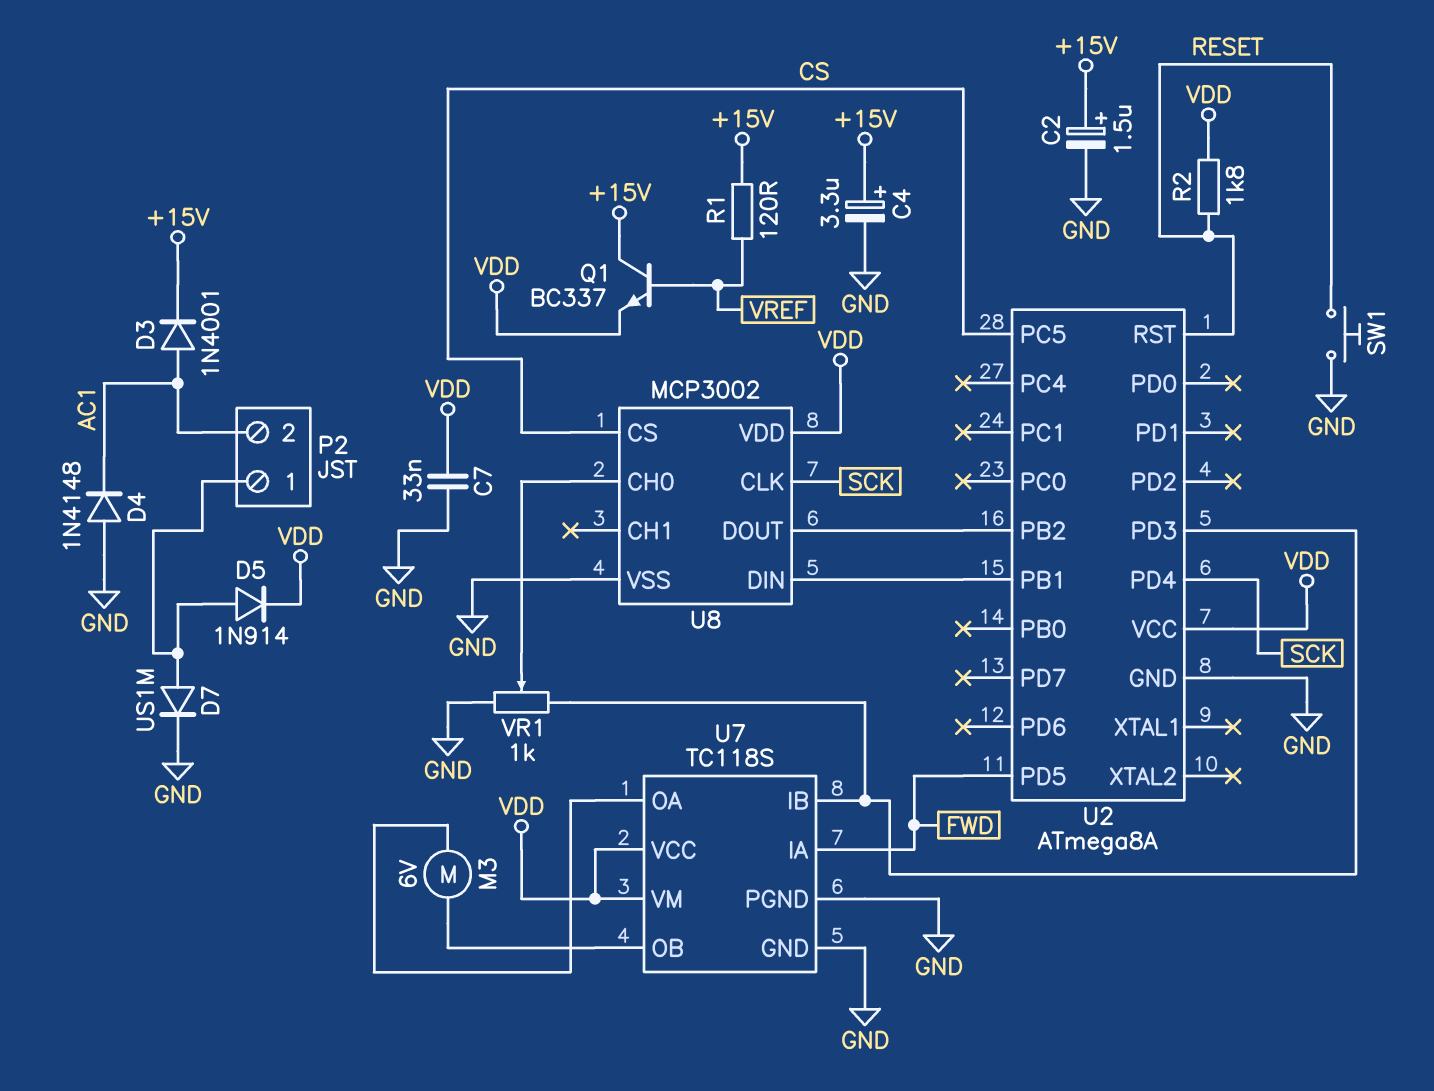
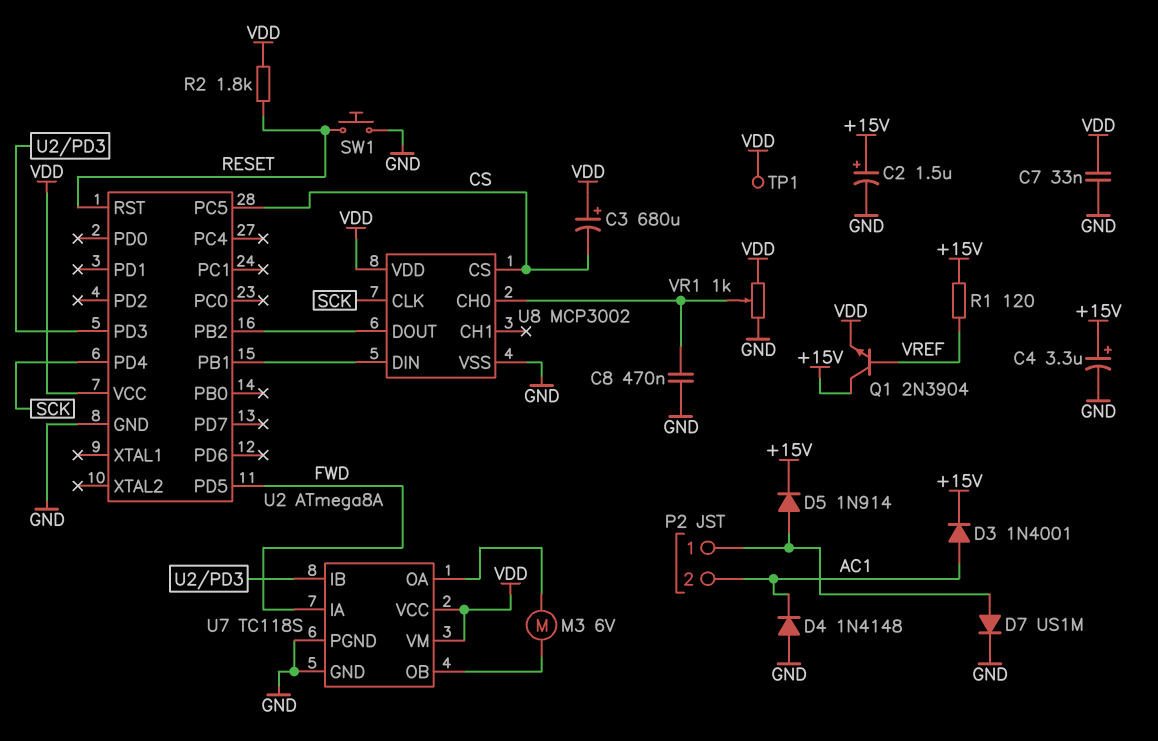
C3: none -> 680uF (plus VDD, minus CS)
C8: none -> 470nF (GND, U8/CH0)
D5: diode 1N914 (A P2/1, K VDD) -> diode 1N914 (A P2/1, K +15V)
Q1: NPN BC337 (B VREF, C +15V, E VDD) -> NPN 2N3904 (B VREF, C +15V, E VDD)
TP1: none -> test point (VDD)
VR1: 1k (GND, U2/PD3, wiper U8/CH0) -> 1k (GND, VDD, wiper U8/CH0)

